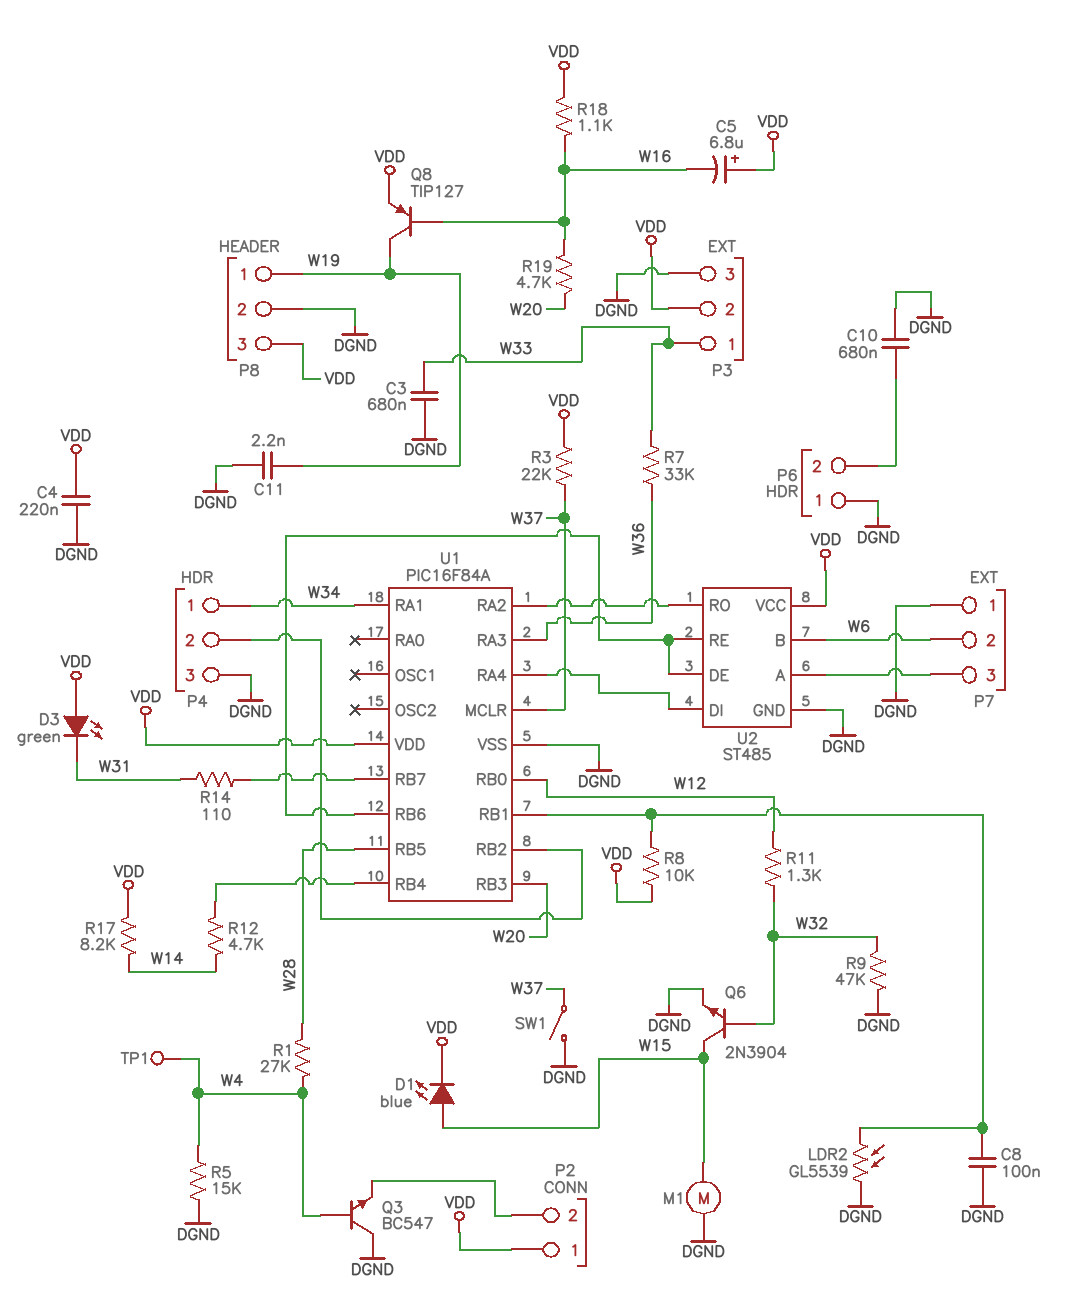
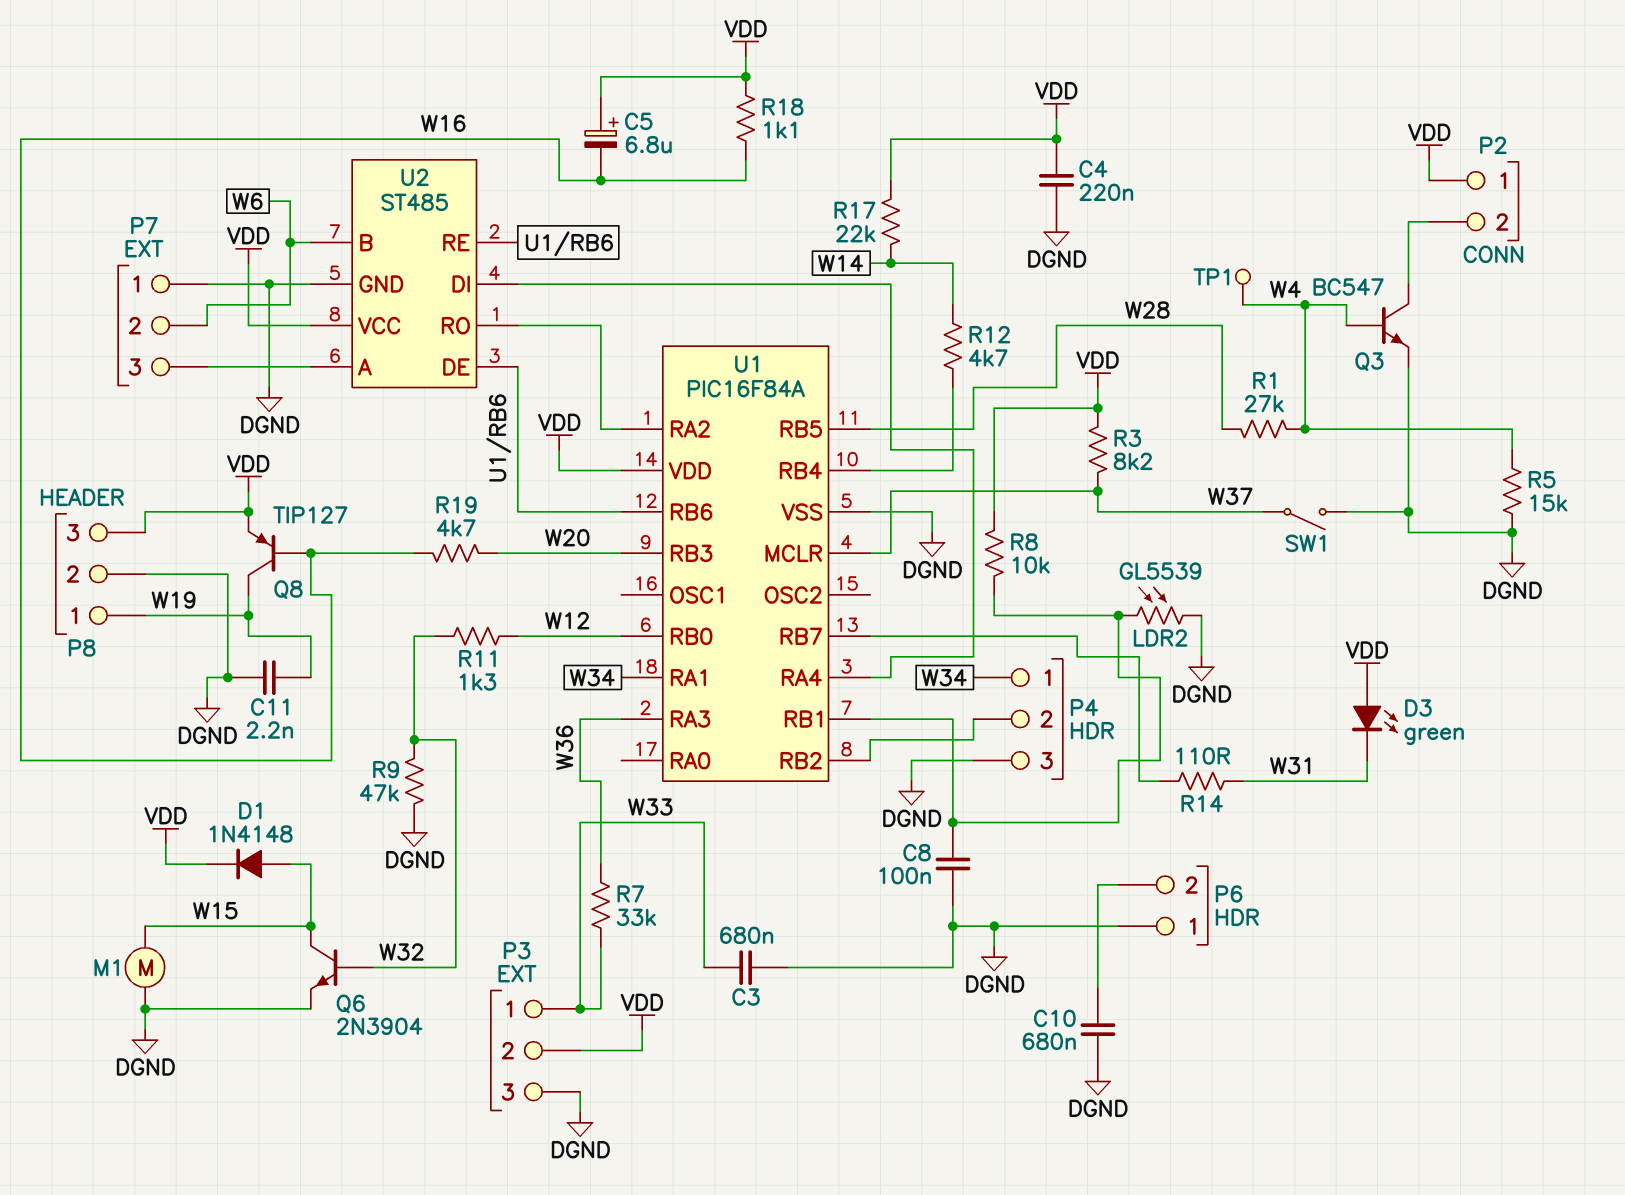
D1: LED blue (A W15, K VDD) -> diode 1N4148 (A W15, K VDD)
Q3: NPN BC547 (B W4, C DGND, E P2/2) -> NPN BC547 (B W4, C P2/2, E DGND)
R3: 22k (VDD, W37) -> 8.2k (VDD, W37)
R17: 8.2k (VDD, W14) -> 22k (VDD, W14)

